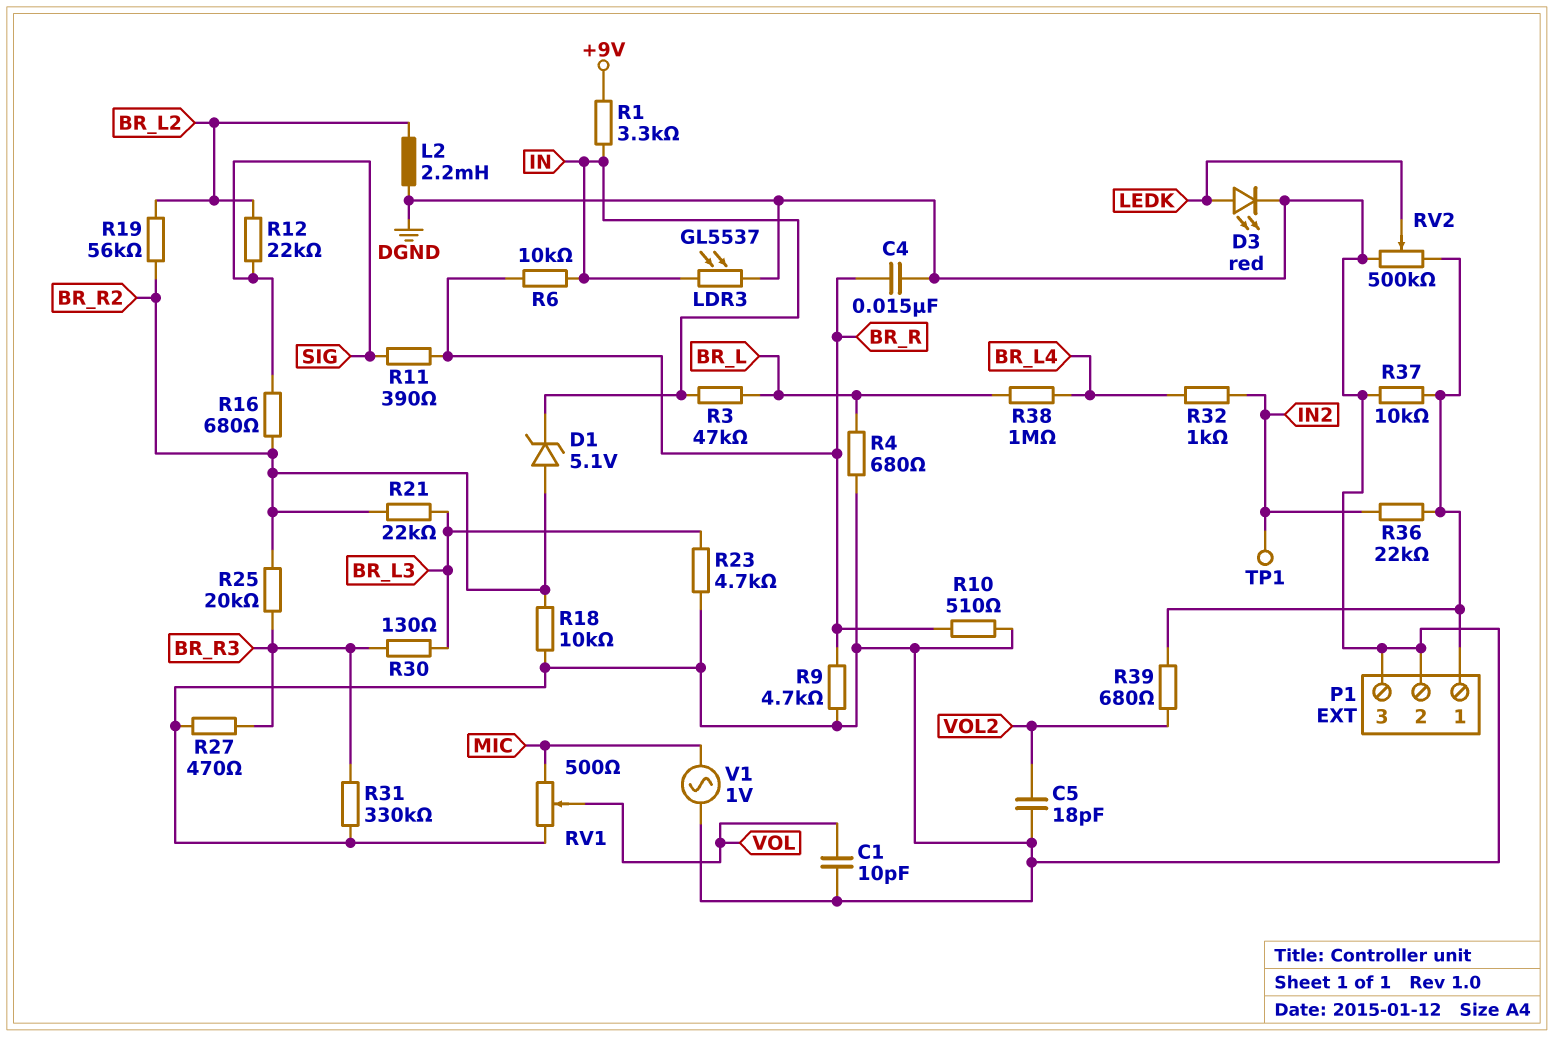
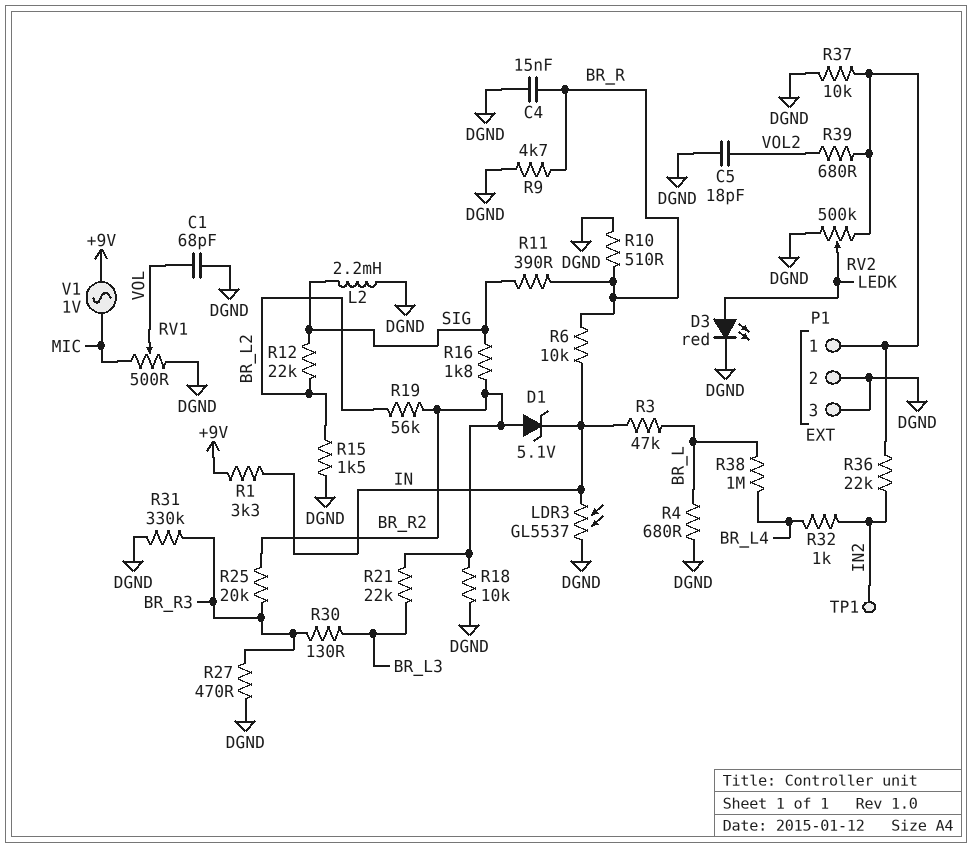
C1: 10pF (DGND, VOL) -> 68pF (DGND, VOL)
L2: 2.2mH (BR_L2, DGND) -> 2.2mH (DGND, SIG)
R15: none -> 1.5k (BR_L2, DGND)
R16: 680 (BR_R2, SIG) -> 1.8k (BR_R2, SIG)
R23: 4.7k (BR_L3, DGND) -> none
V1: AC 1V (DGND, MIC) -> AC 1V (+9V, MIC)

